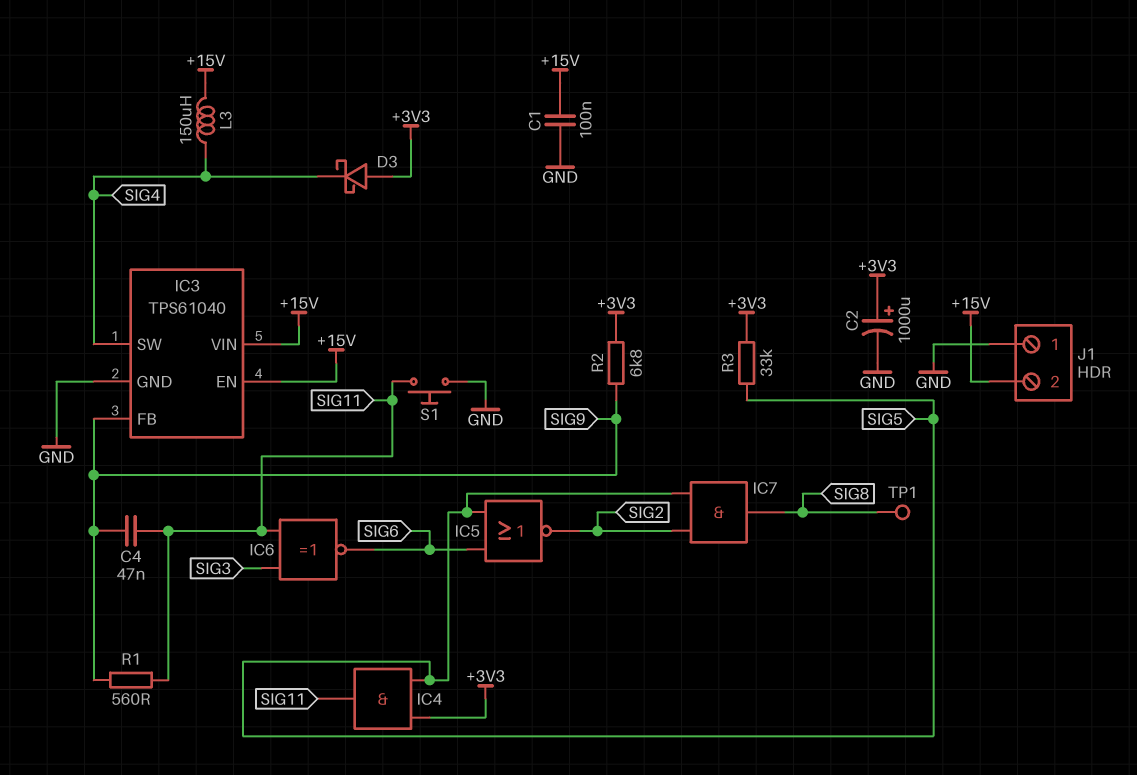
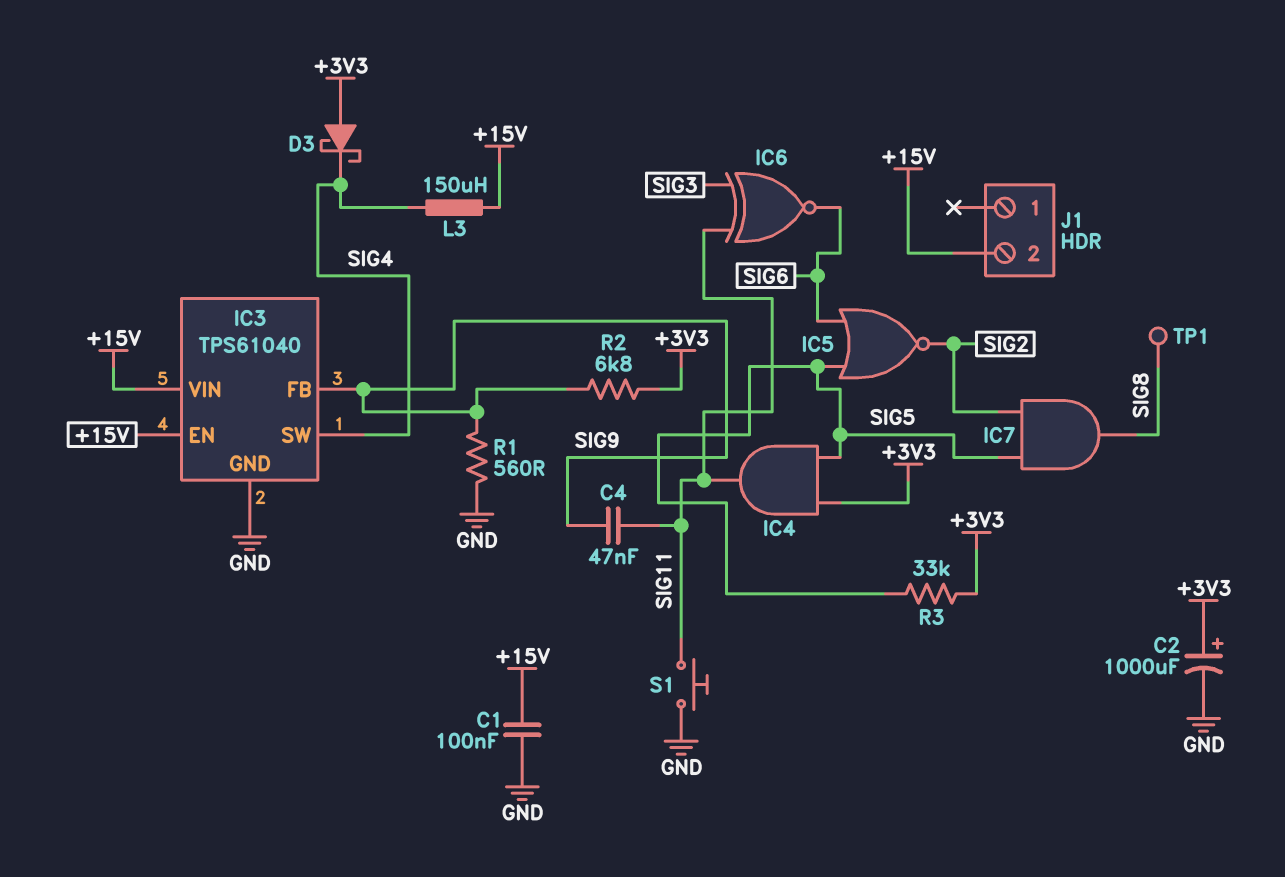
J1 pin 1: GND -> none
R1: 560 (SIG9, SIG11) -> 560 (GND, SIG9)

